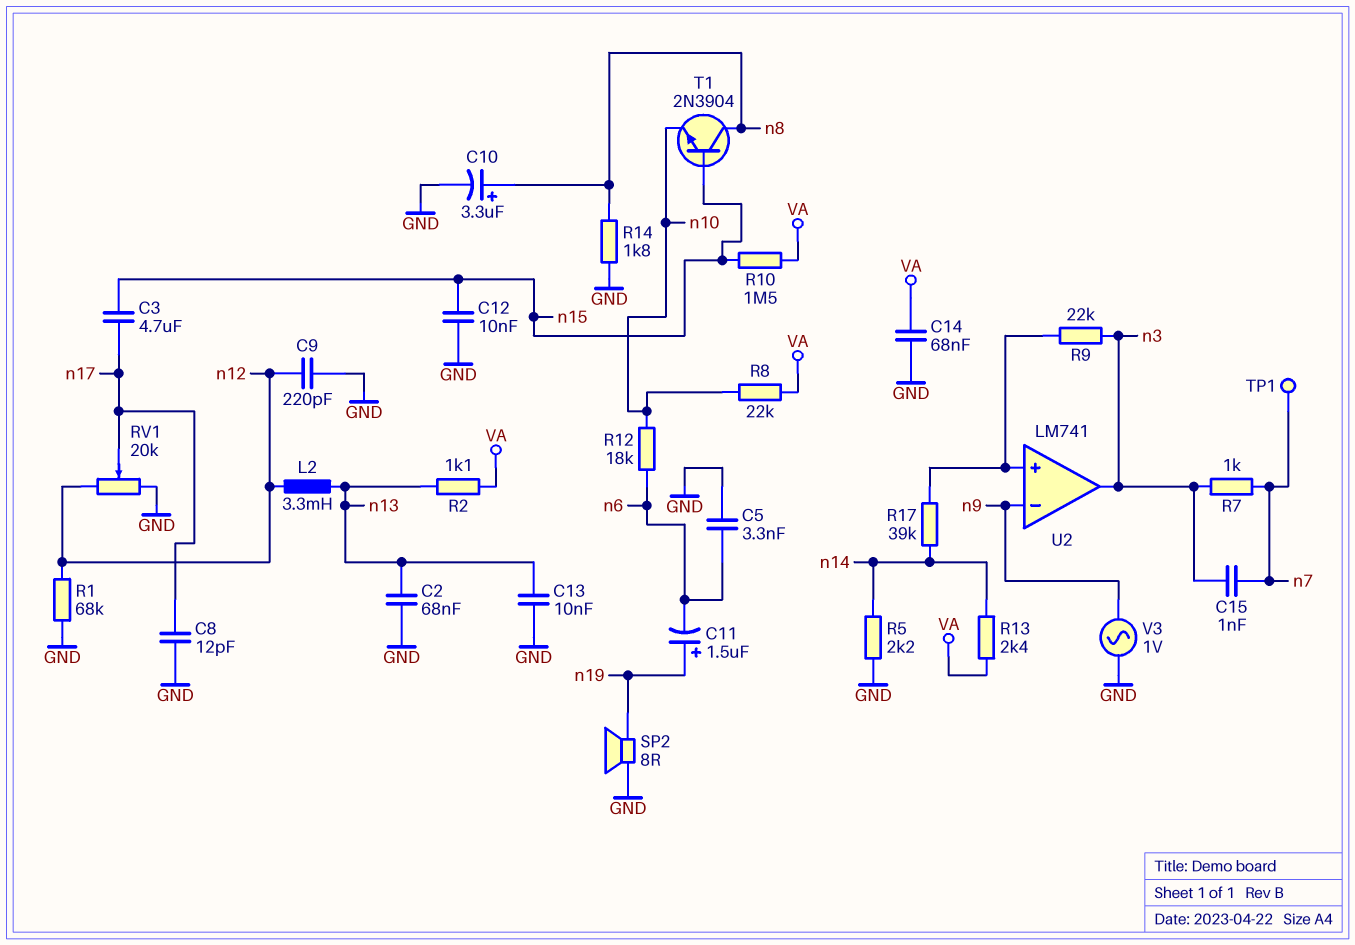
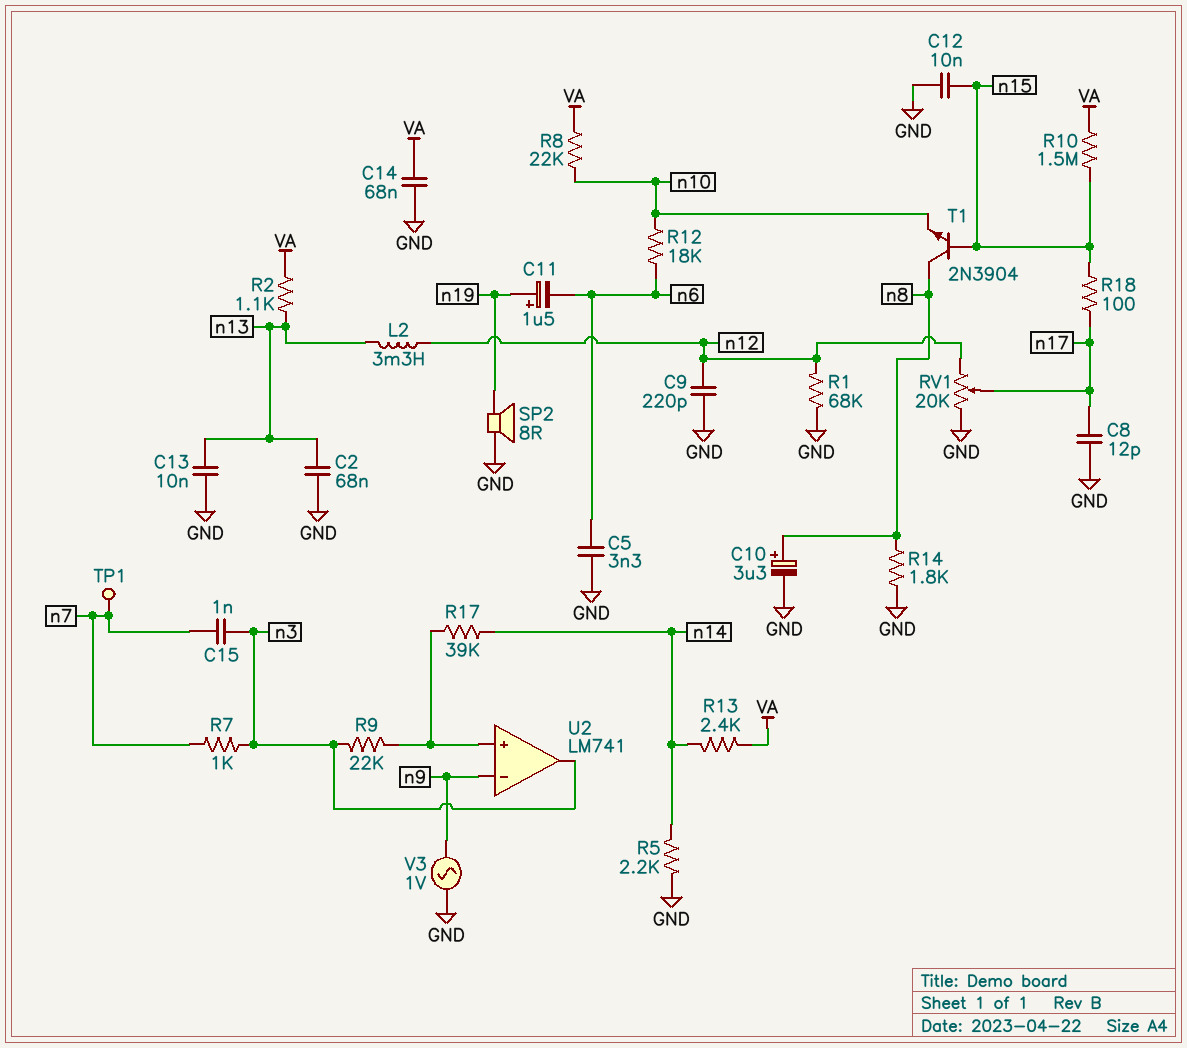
C3: 4.7uF (n15, n17) -> none
R18: none -> 100 (n15, n17)

